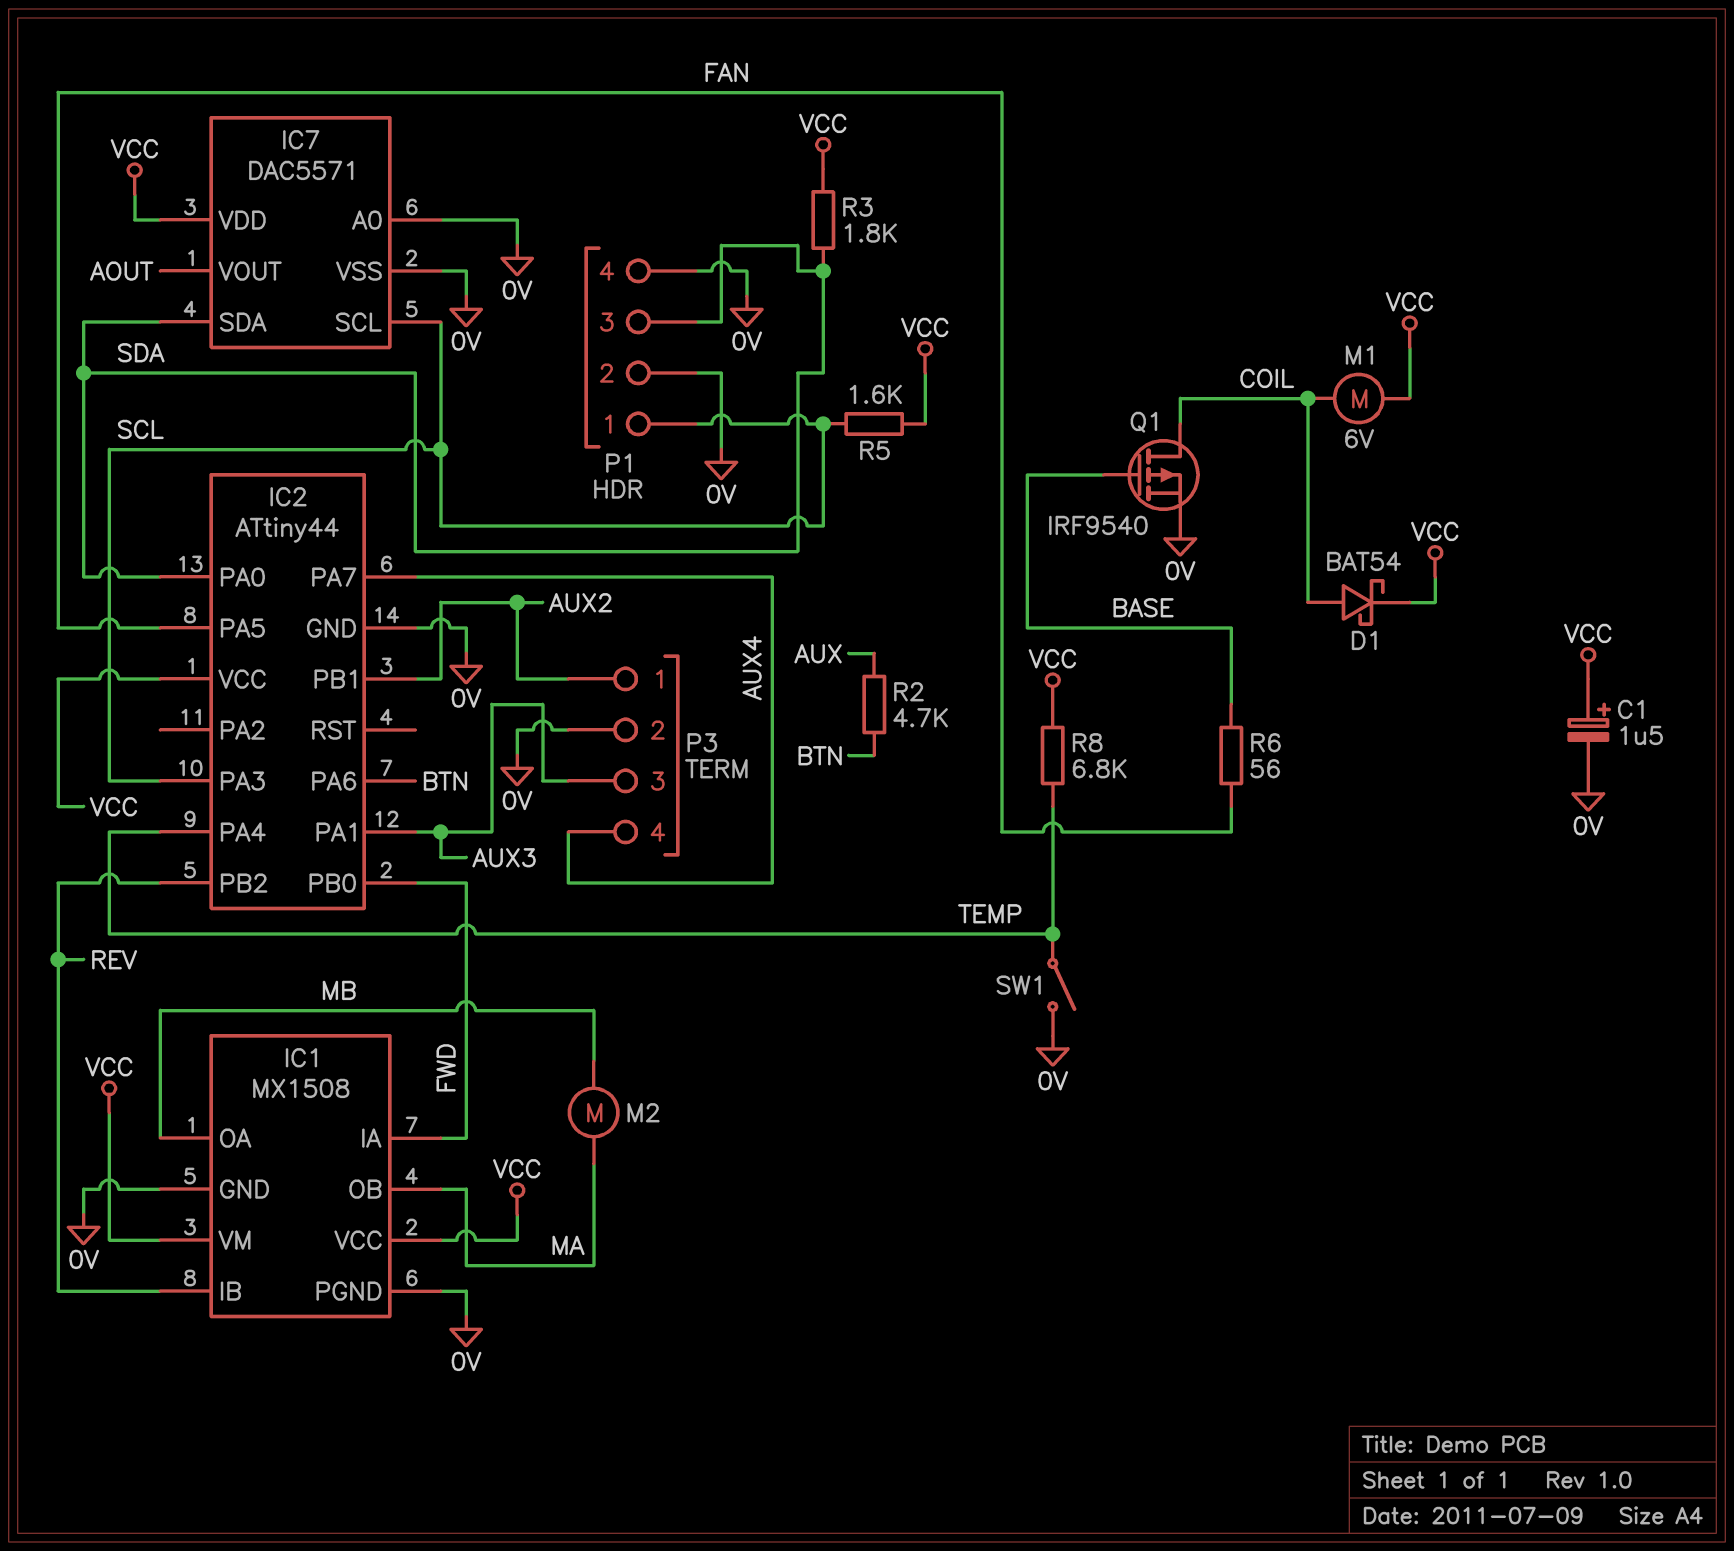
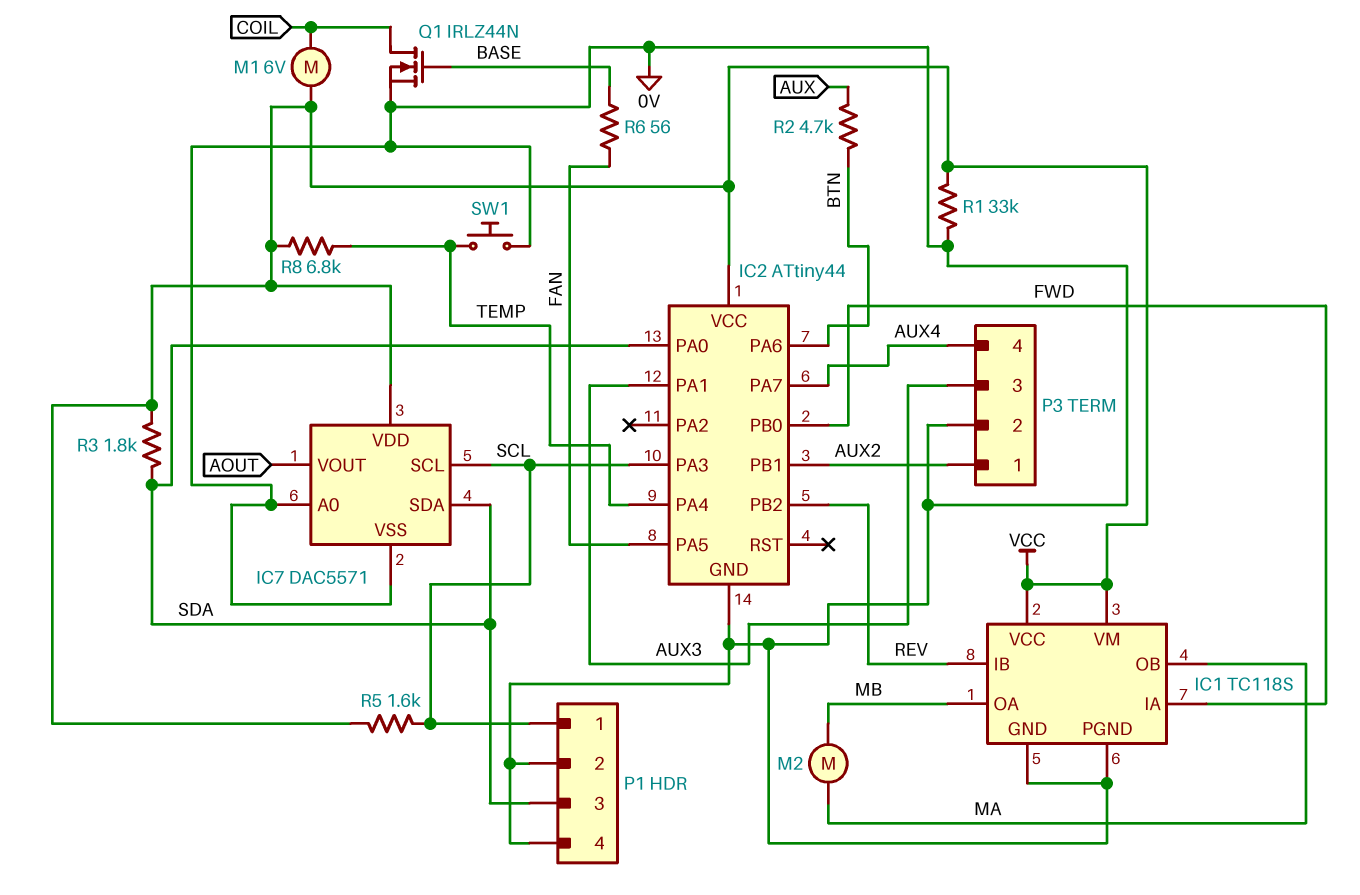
C1: 1.5uF (plus VCC, minus 0V) -> none
D1: schottky BAT54 (A COIL, K VCC) -> none
IC1: MX1508 -> TC118S
Q1: PMOS IRF9540 (G BASE, D COIL, S 0V) -> NMOS IRLZ44N (G BASE, D COIL, S 0V)
R1: none -> 33k (0V, VCC)
SW1: switch (0V, TEMP) -> button (0V, TEMP)

